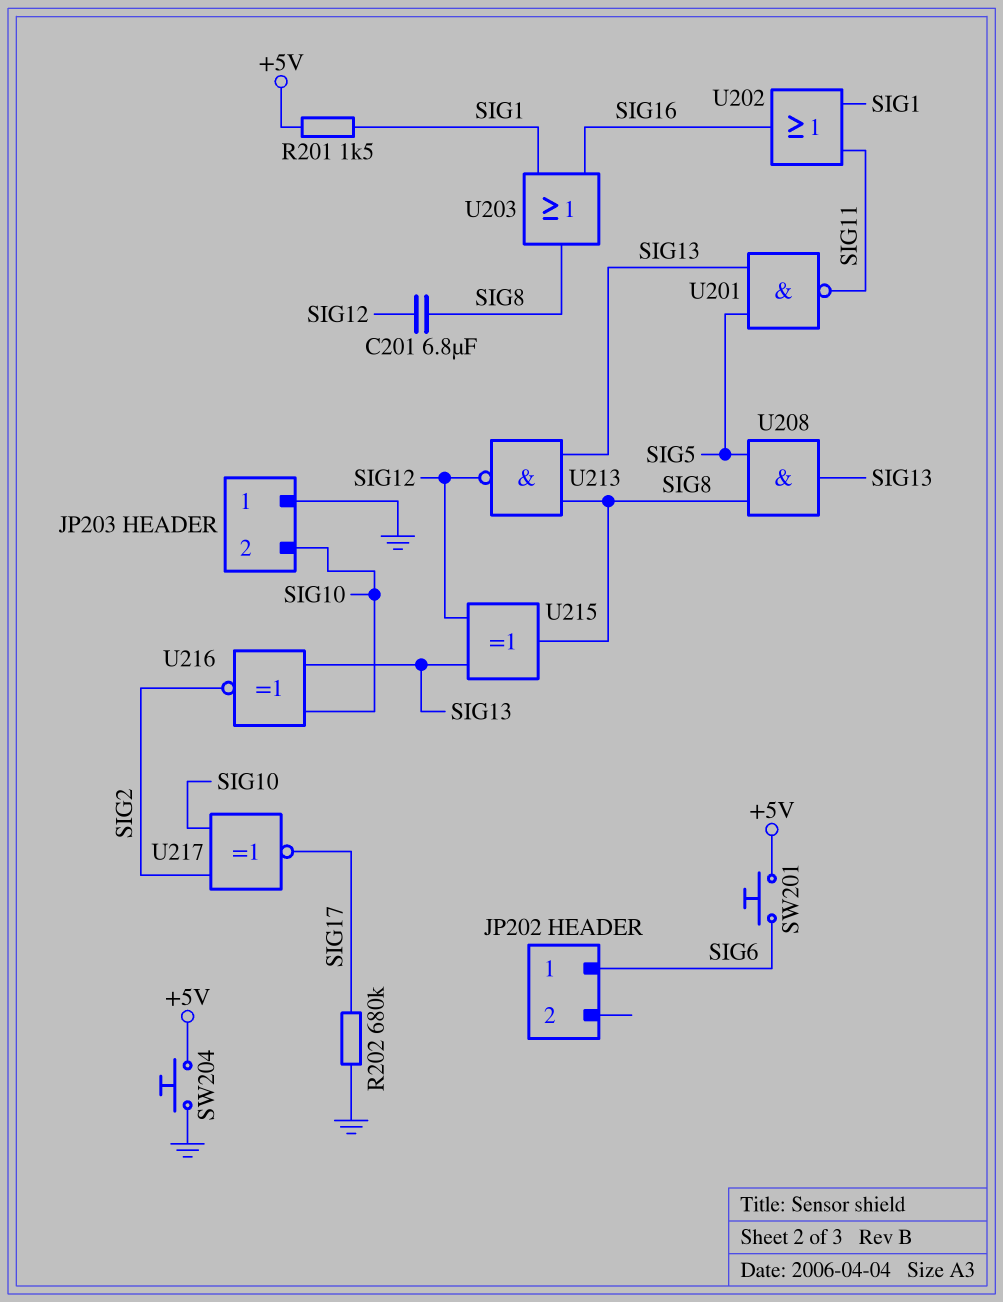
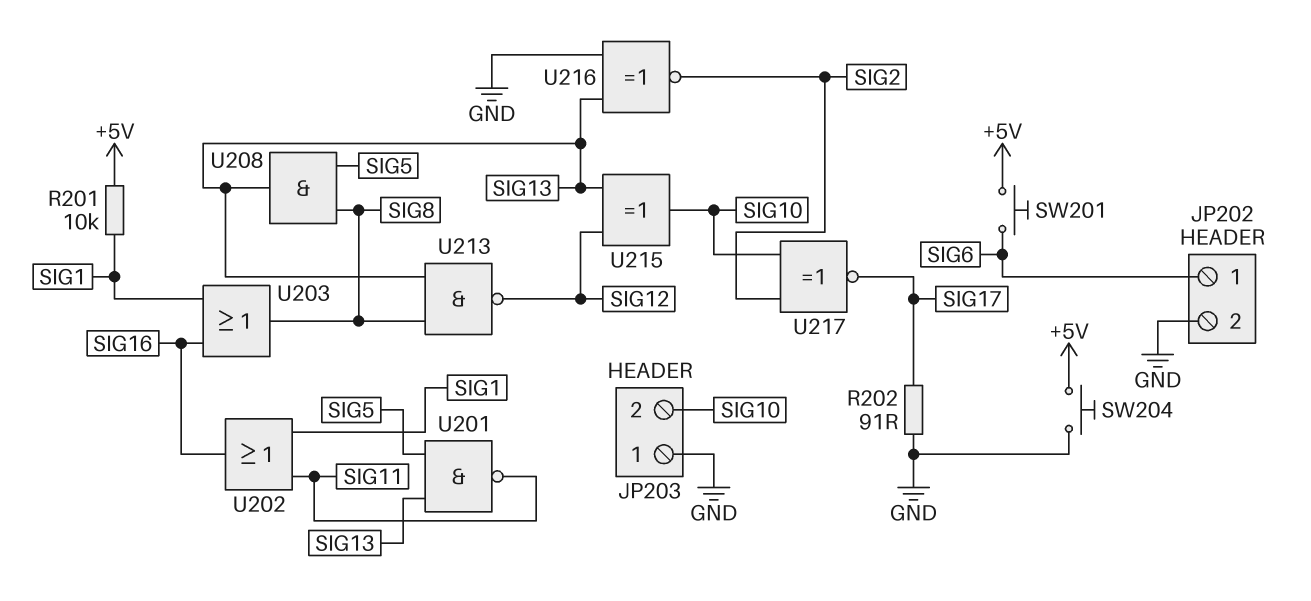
C201: 6.8uF (SIG8, SIG12) -> none
JP202 pin 2: none -> GND
R201: 1.5k (+5V, SIG1) -> 10k (+5V, SIG1)
R202: 680k (GND, SIG17) -> 91 (GND, SIG17)
U215: XOR (in SIG12, in SIG13, out SIG8) -> XOR (in SIG12, in SIG13, out SIG10)
U216: XNOR (in SIG10, in SIG13, out SIG2) -> XNOR (in GND, in SIG13, out SIG2)

